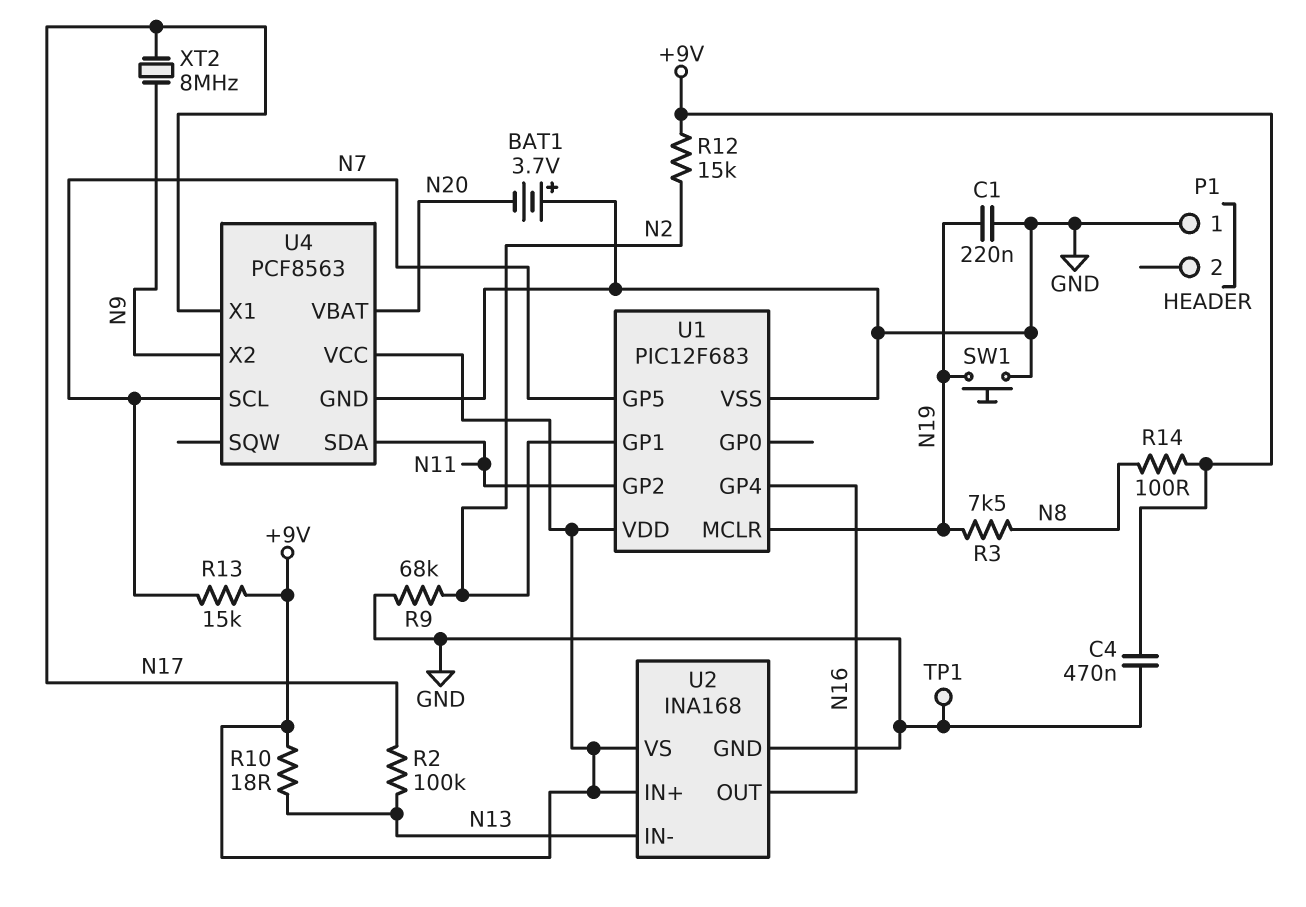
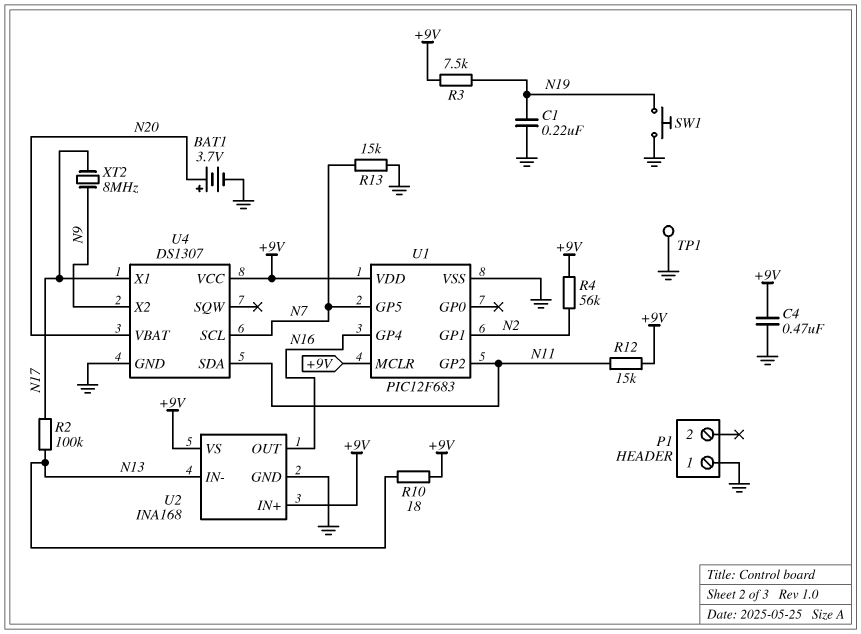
BAT1: 3.7V (plus GND, minus N20) -> 3.7V (plus N20, minus GND)
R3: 7.5k (N8, N19) -> 7.5k (+9V, N19)
R4: none -> 56k (+9V, N2)
R9: 68k (GND, N2) -> none
R12: 15k (+9V, N2) -> 15k (+9V, N11)
R13: 15k (+9V, N7) -> 15k (GND, N7)
R14: 100 (+9V, N8) -> none
U1 pin MCLR: N19 -> +9V
U4: PCF8563 -> DS1307

